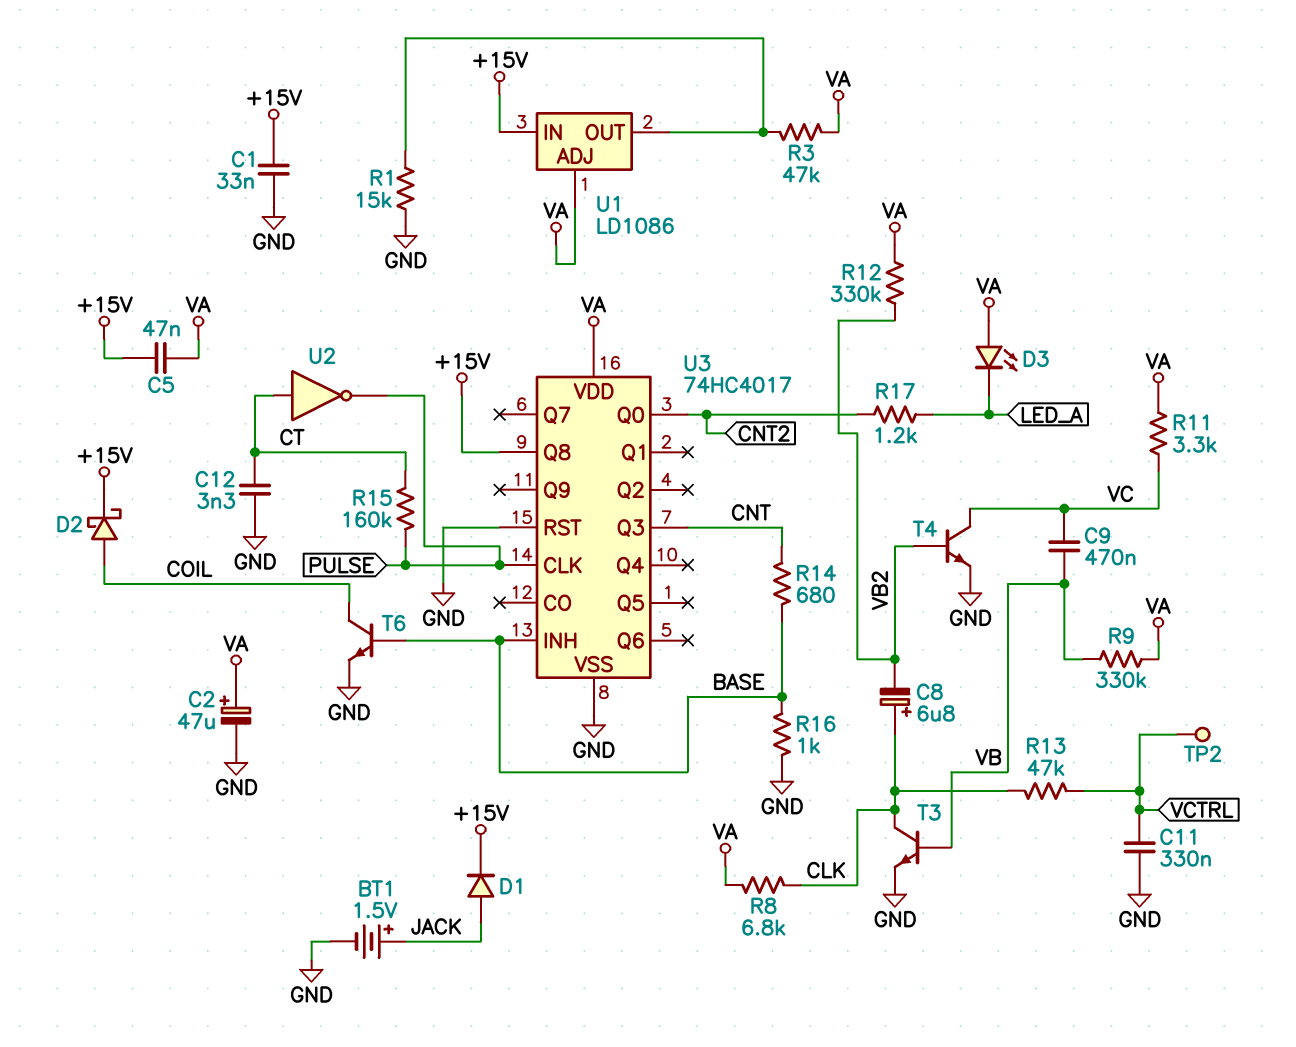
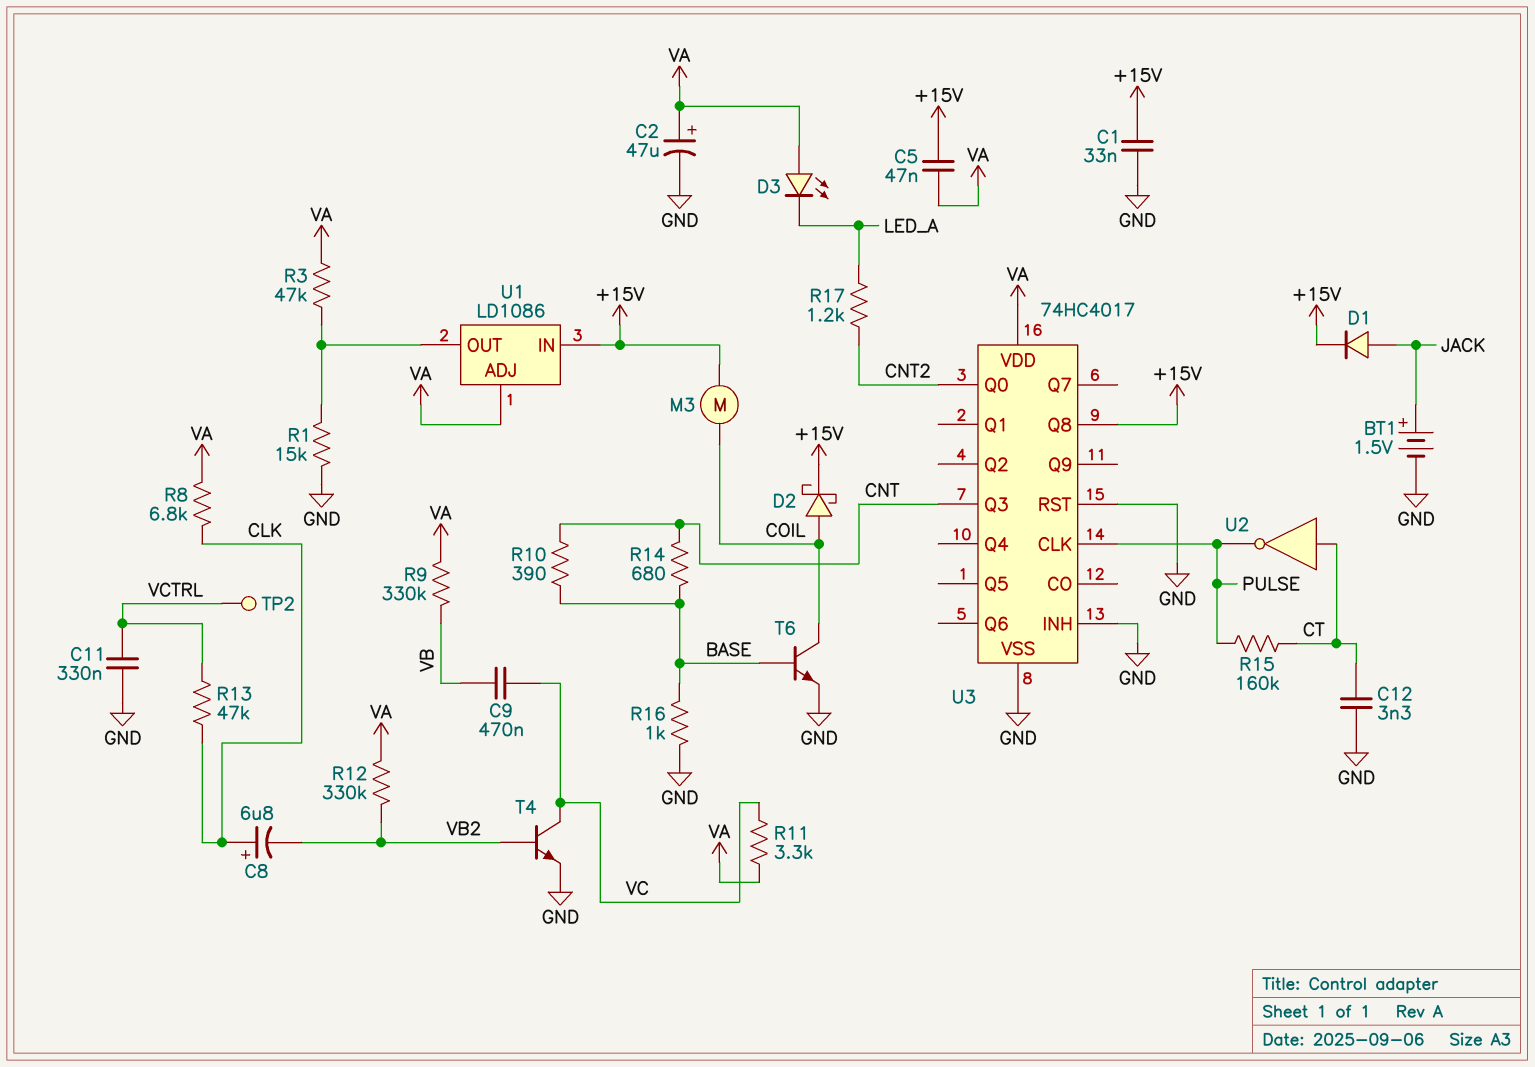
M3: none -> motor (+15V, COIL)
R10: none -> 390 (BASE, CNT)
T3: NPN (B VB, C CLK, E GND) -> none
U3 pin INH: BASE -> GND

